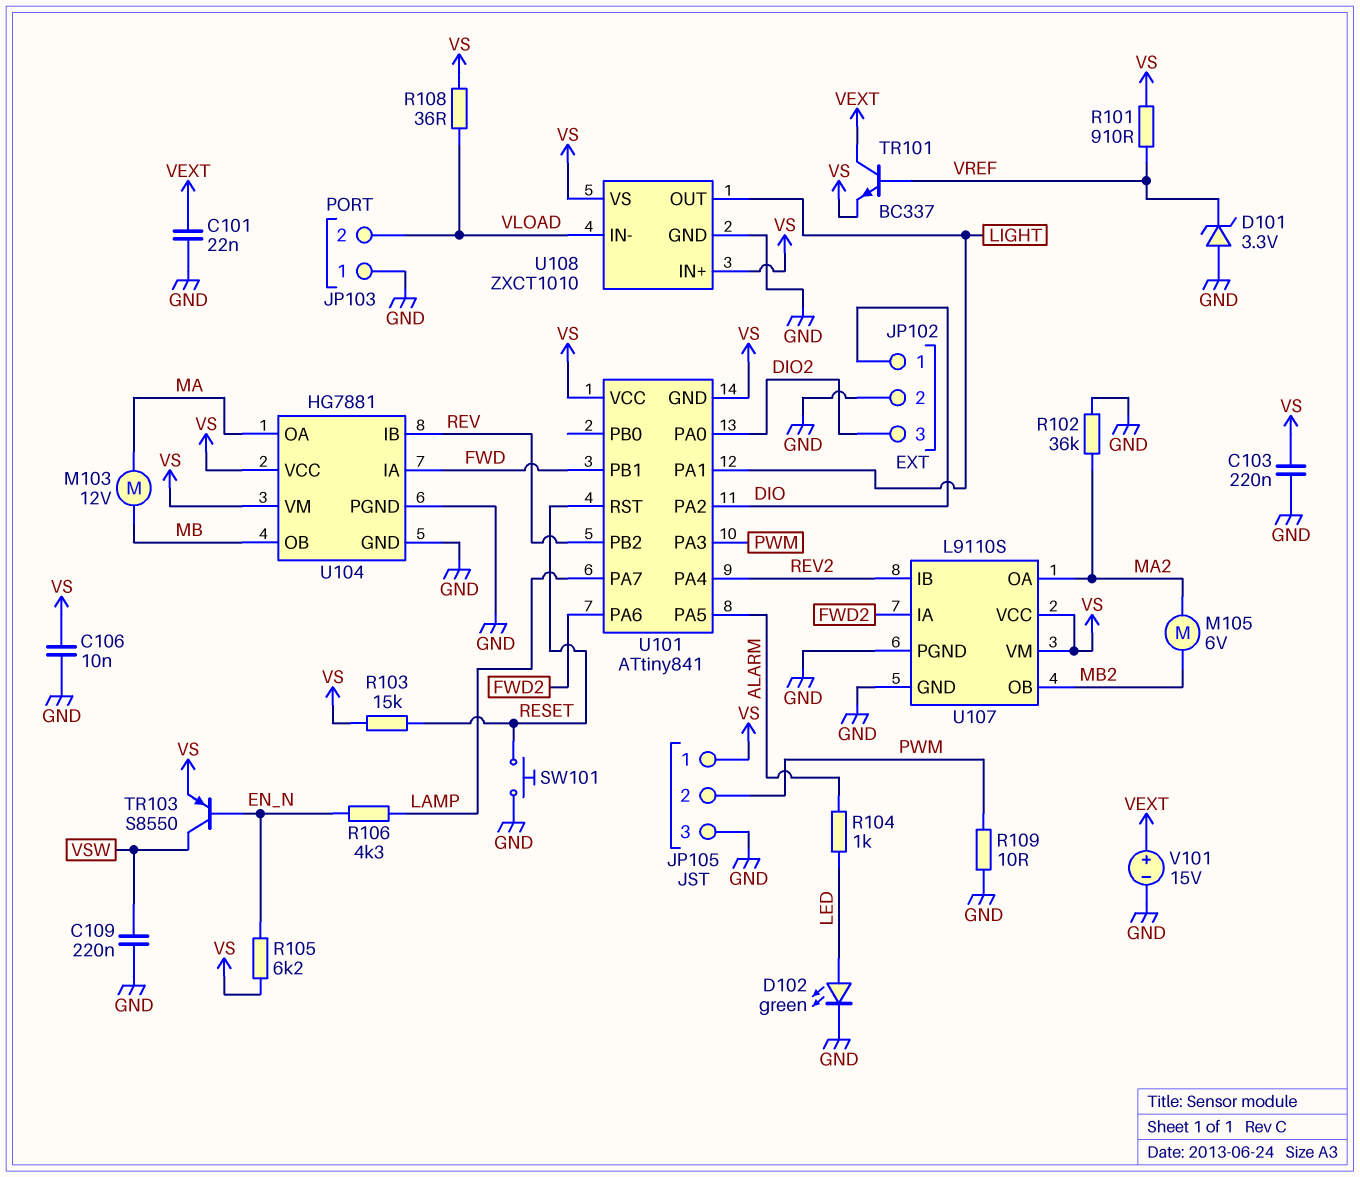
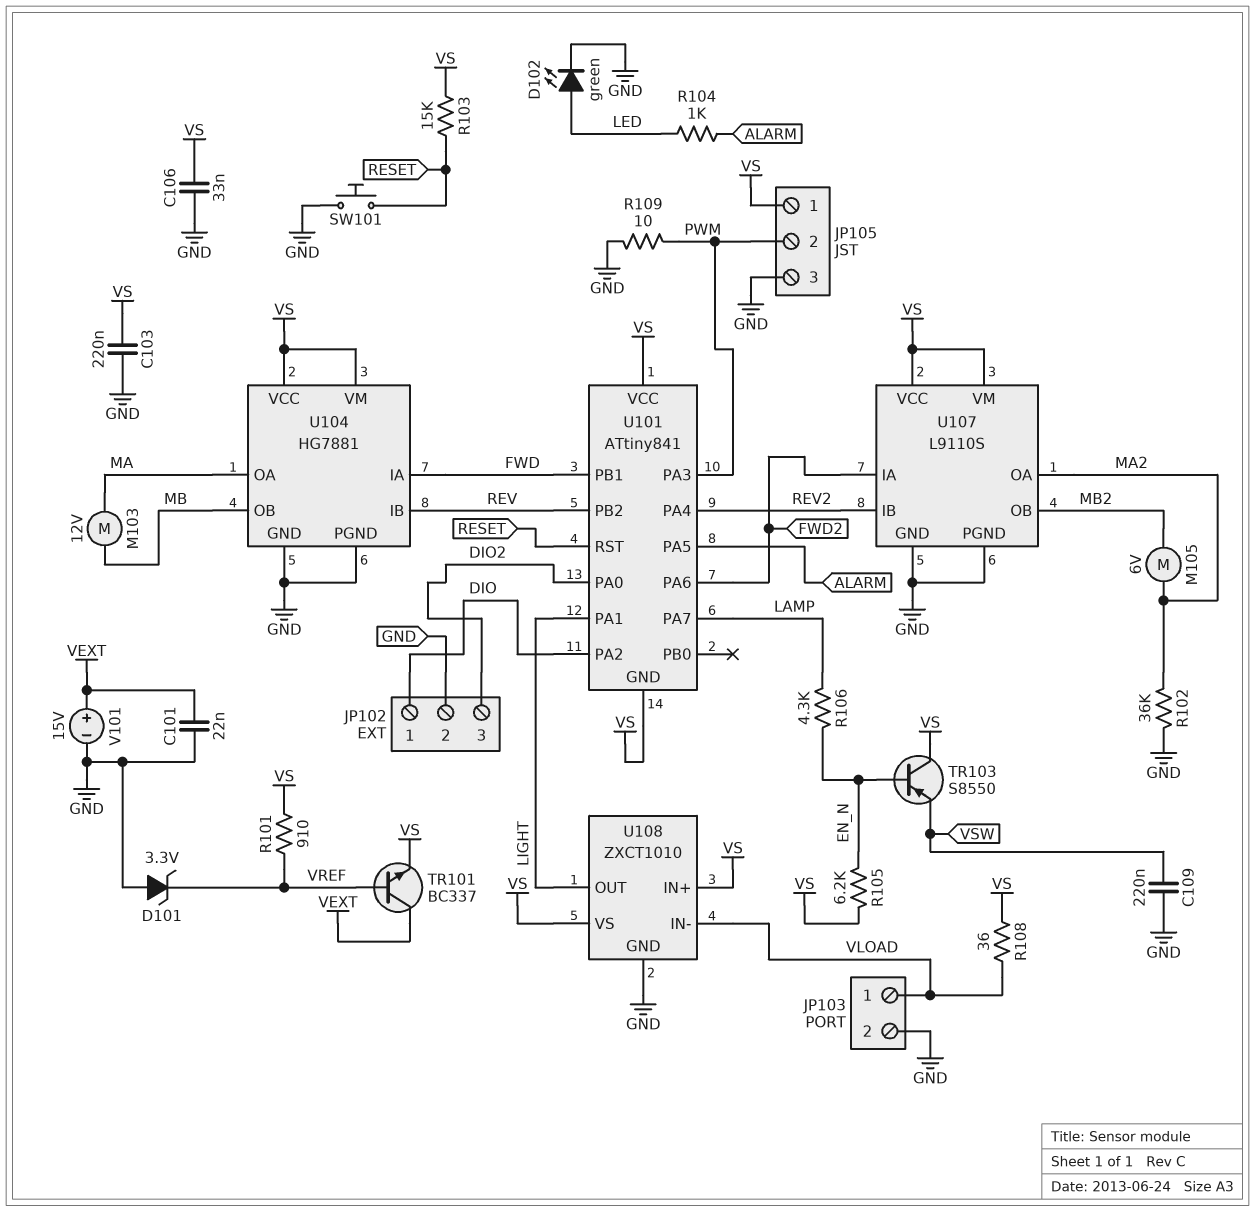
C106: 10nF (GND, VS) -> 33nF (GND, VS)
JP103 pin 1: GND -> VLOAD
JP103 pin 2: VLOAD -> GND
TR103: PNP S8550 (B EN_N, C VSW, E VS) -> PNP S8550 (B EN_N, C VS, E VSW)

